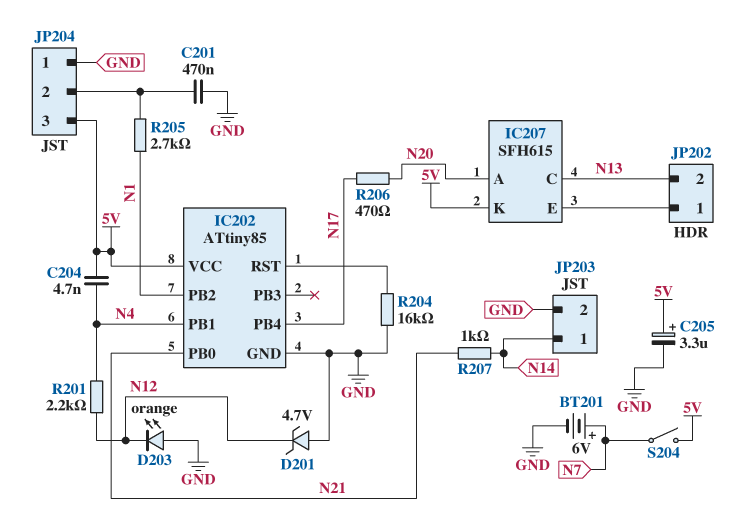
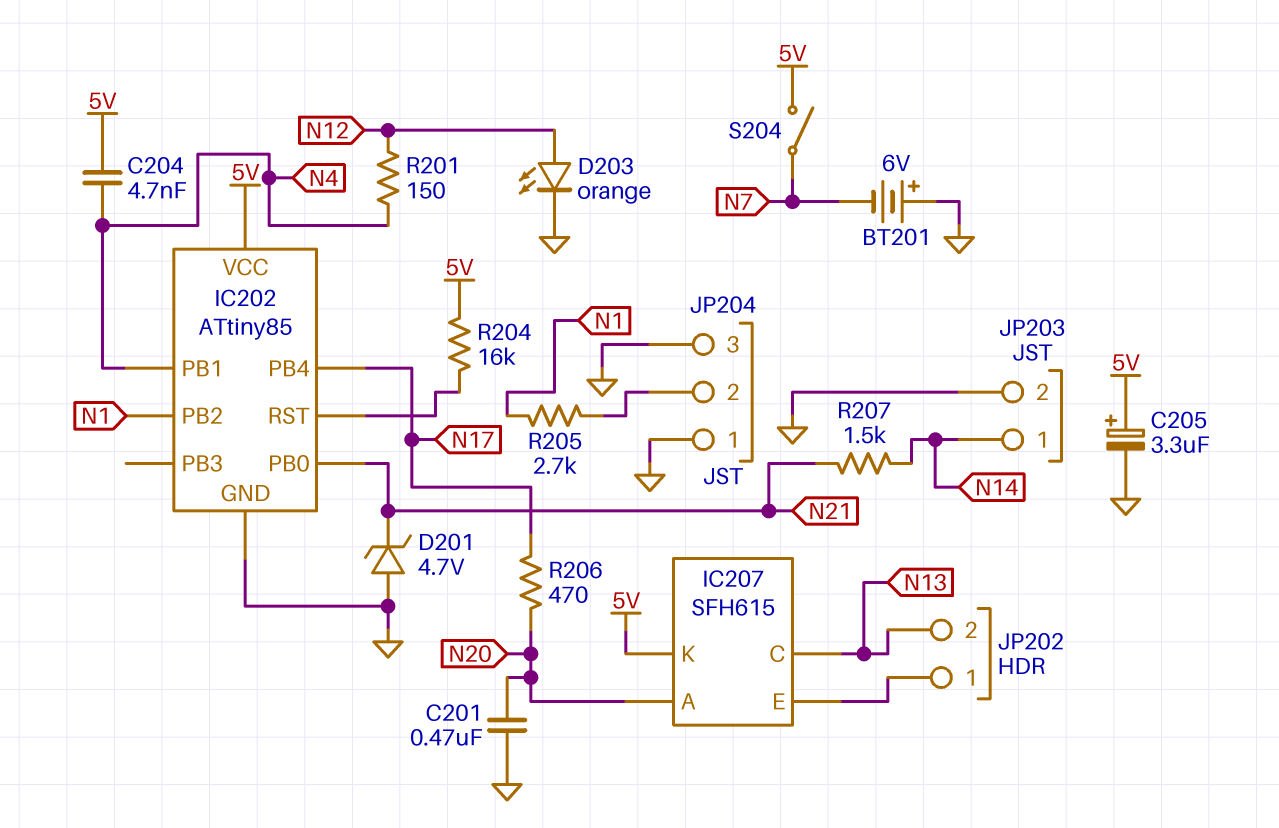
BT201: 6V (plus N7, minus GND) -> 6V (plus GND, minus N7)
C201: 470nF (GND, JP204/2) -> 470nF (GND, N20)
D201: zener 4.7V (A GND, K N12) -> zener 4.7V (A GND, K N21)
D203: LED orange (A GND, K N12) -> LED orange (A N12, K GND)
JP204 pin 3: 5V -> GND
R201: 2.2k (N4, N12) -> 150 (N4, N12)
R204: 16k (GND, IC202/RST) -> 16k (5V, IC202/RST)
R207: 1k (N14, N21) -> 1.5k (N14, N21)

